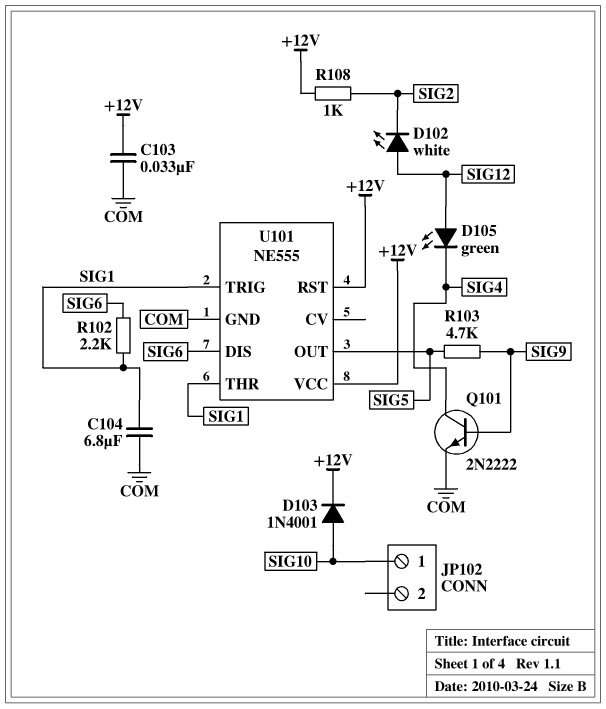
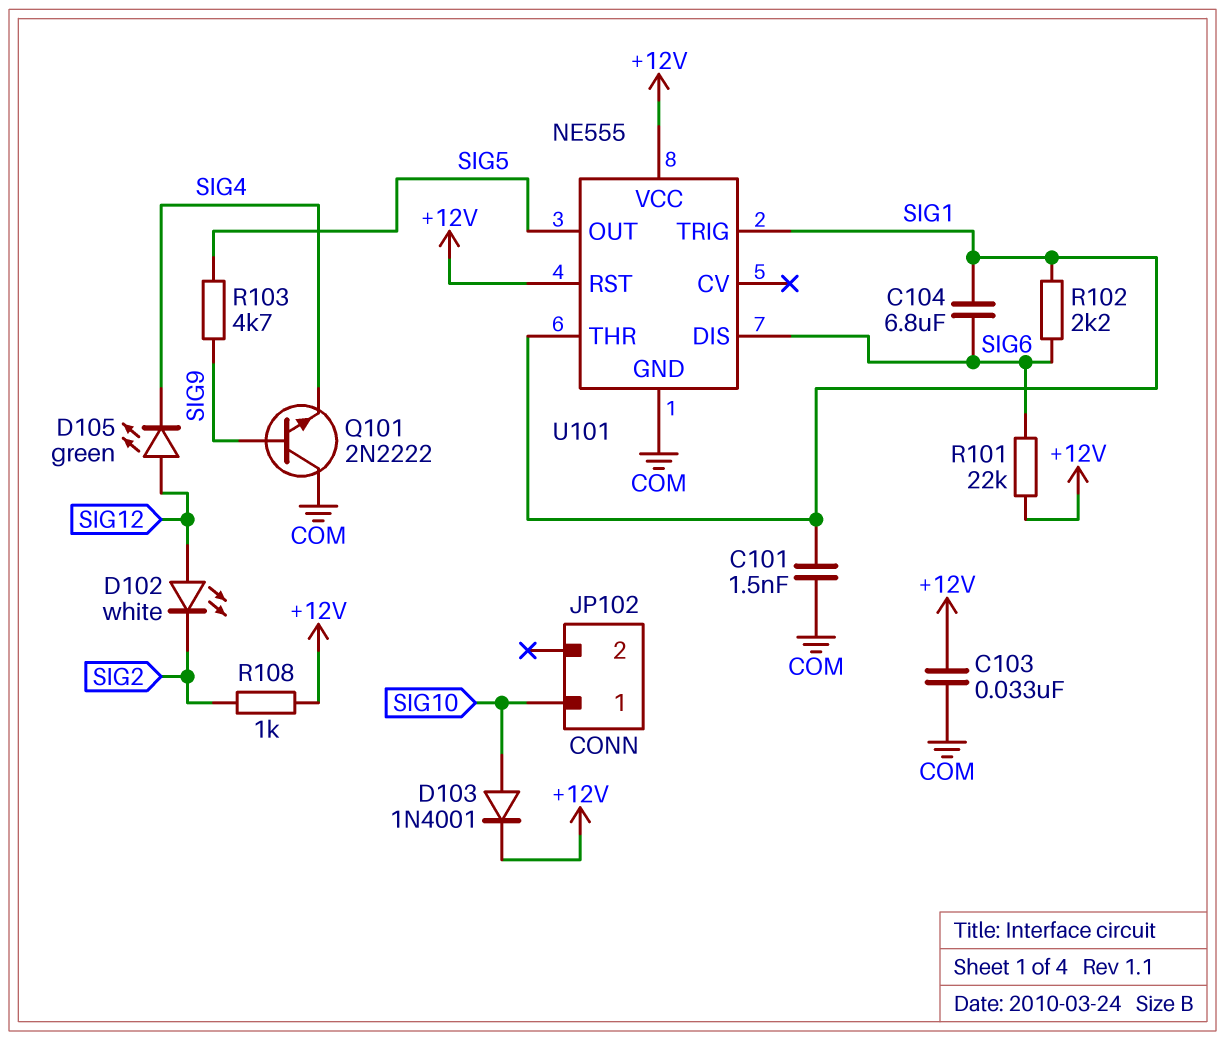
C101: none -> 1.5nF (COM, SIG1)
C104: 6.8uF (COM, SIG1) -> 6.8uF (SIG1, SIG6)
Q101: NPN 2N2222 (B SIG9, C SIG4, E COM) -> NPN 2N2222 (B SIG9, C COM, E SIG4)
R101: none -> 22k (+12V, SIG6)

